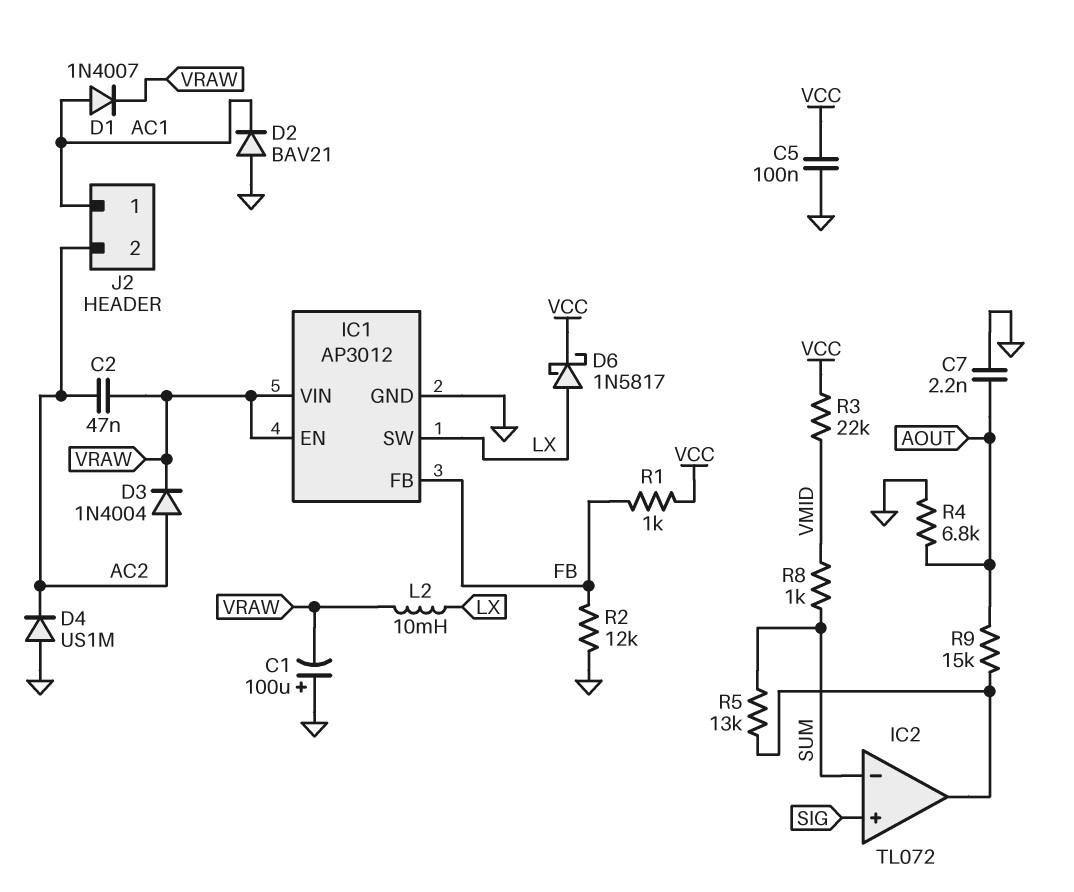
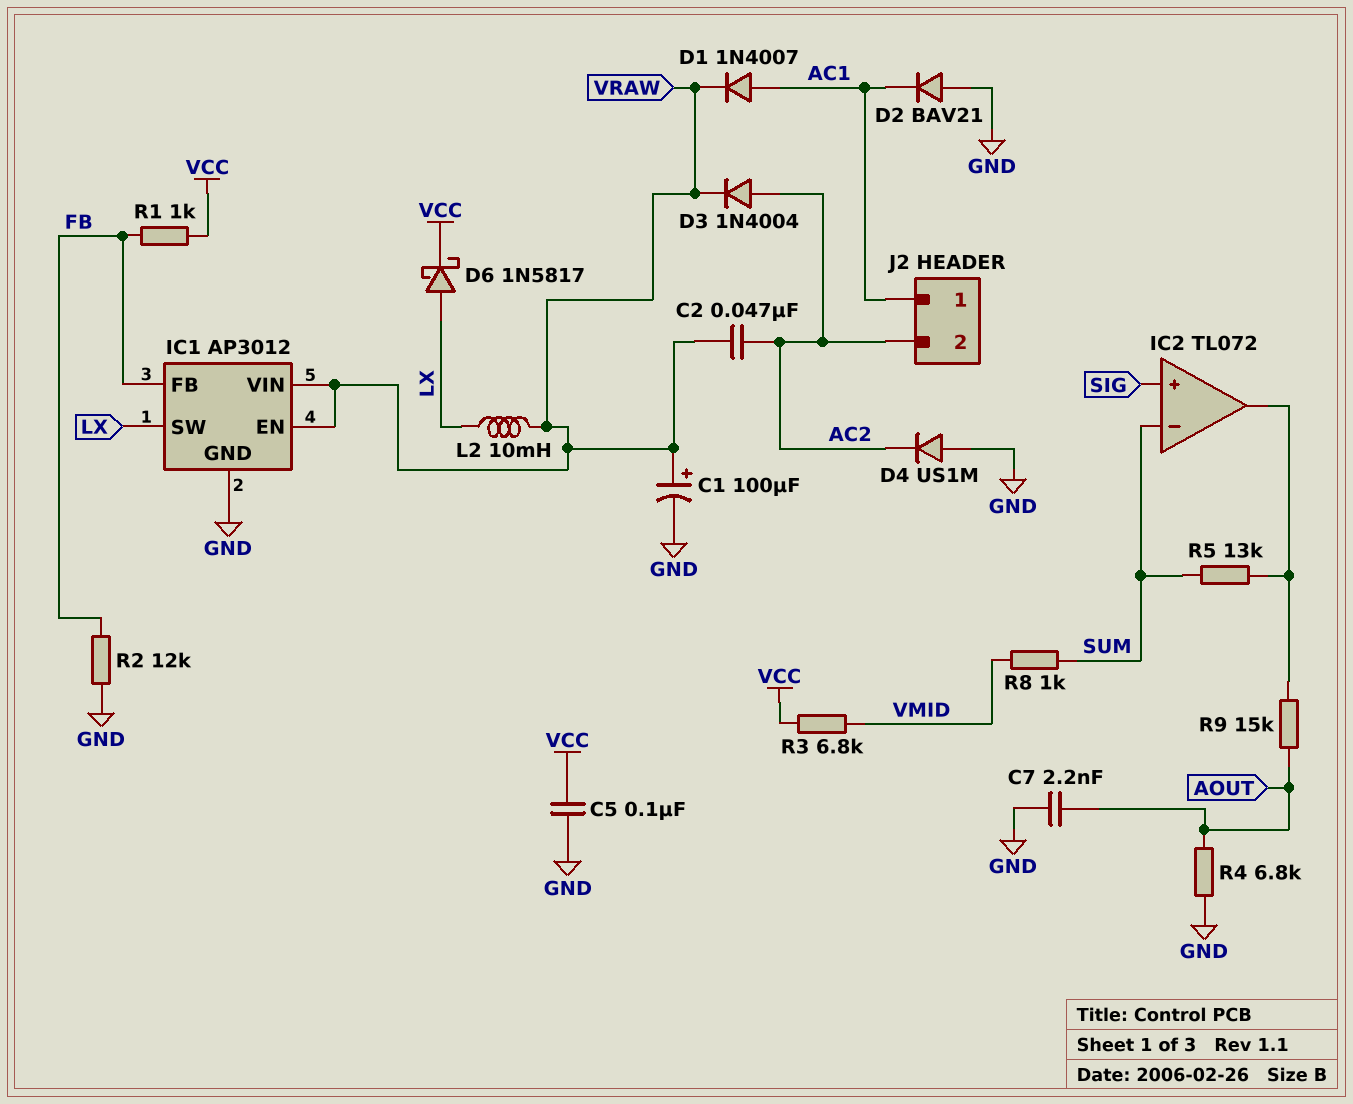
C1: 100uF (plus GND, minus VRAW) -> 100uF (plus VRAW, minus GND)
R3: 22k (VCC, VMID) -> 6.8k (VCC, VMID)

